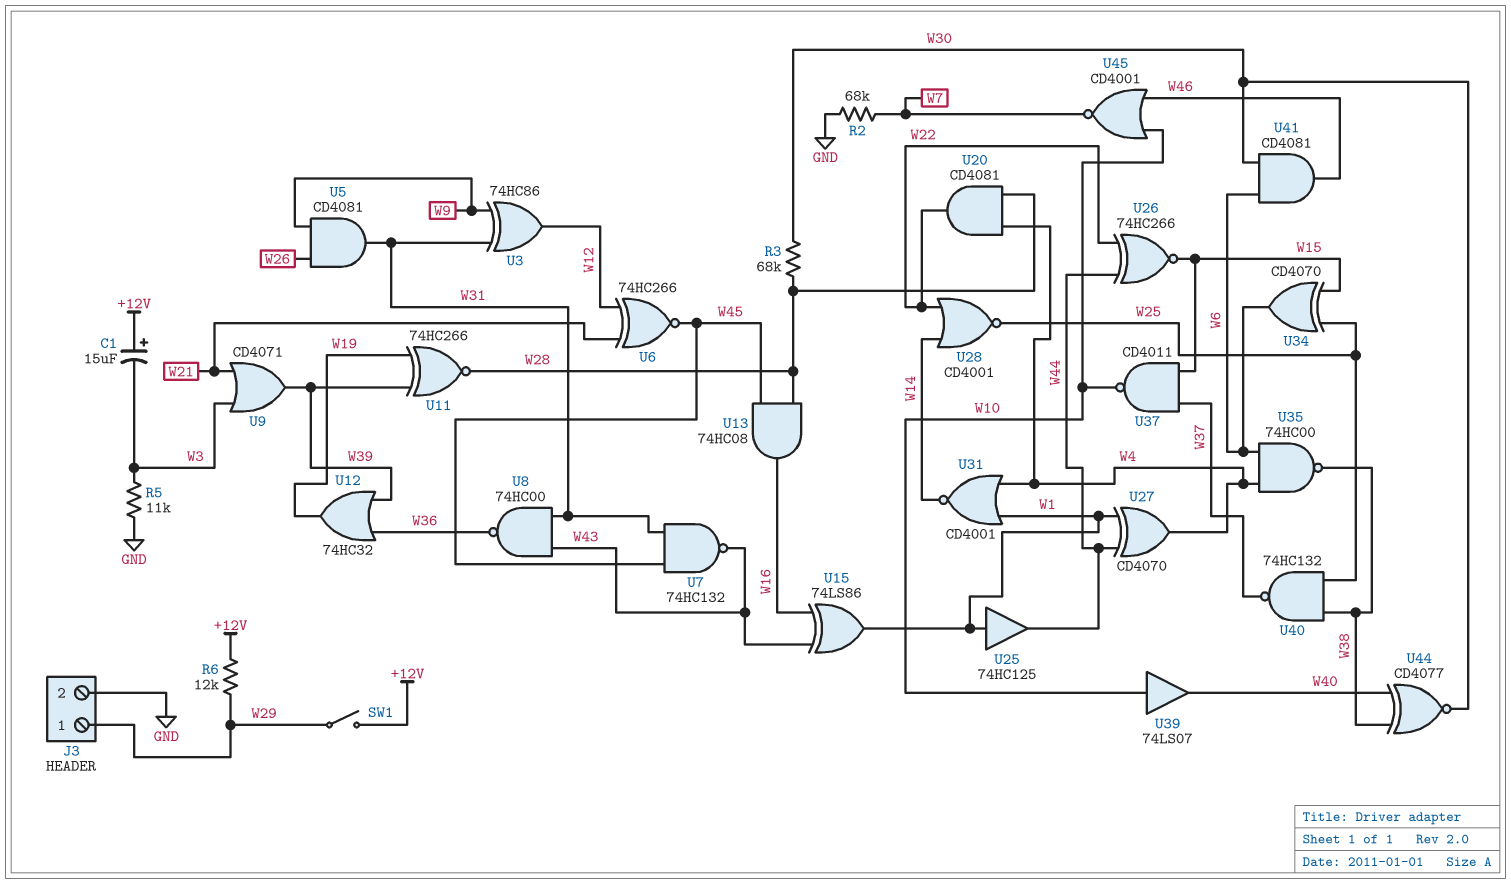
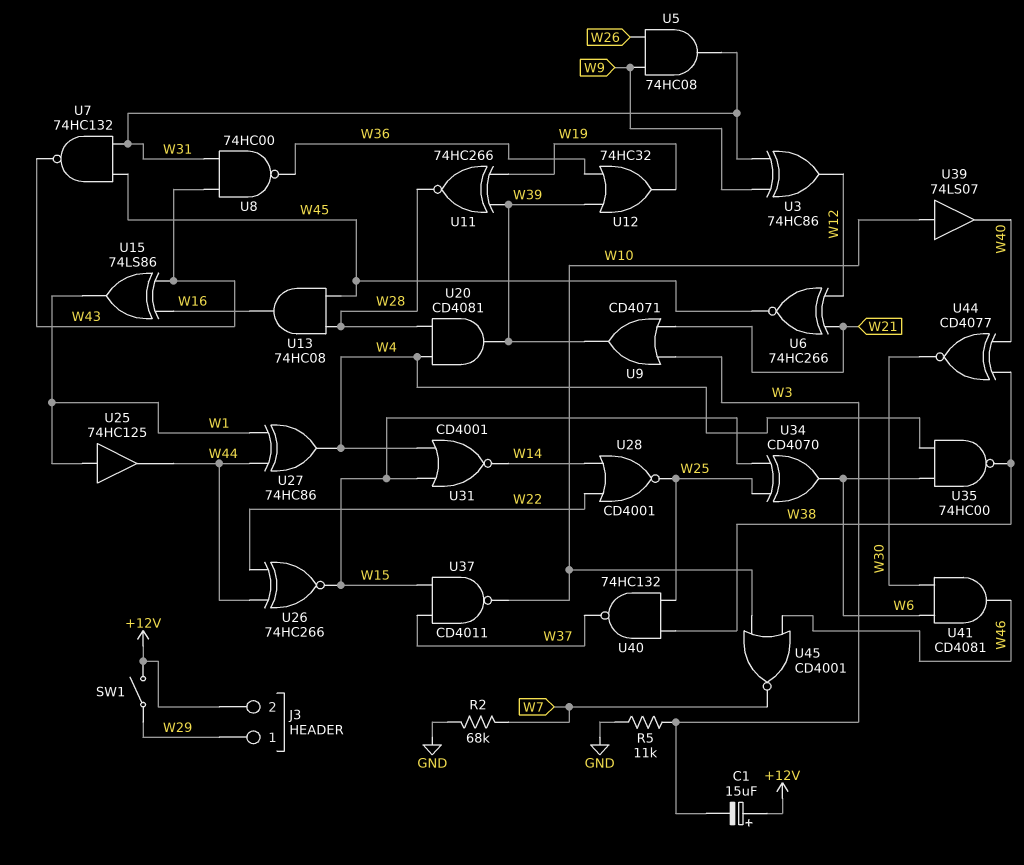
J3 pin 2: GND -> +12V
R3: 68k (W28, W30) -> none
R6: 12k (+12V, W29) -> none
U5: AND CD4081 (in W9, in W26, out W31) -> AND 74HC08 (in W9, in W26, out W31)
U20: AND CD4081 (in W4, in W28, out W22) -> AND CD4081 (in W4, in W28, out W39)
U27: XOR CD4070 (in W1, in W44, out W4) -> XOR 74HC86 (in W1, in W44, out W4)
U31: NOR CD4001 (in W1, in W4, out W14) -> NOR CD4001 (in W4, in W15, out W14)

